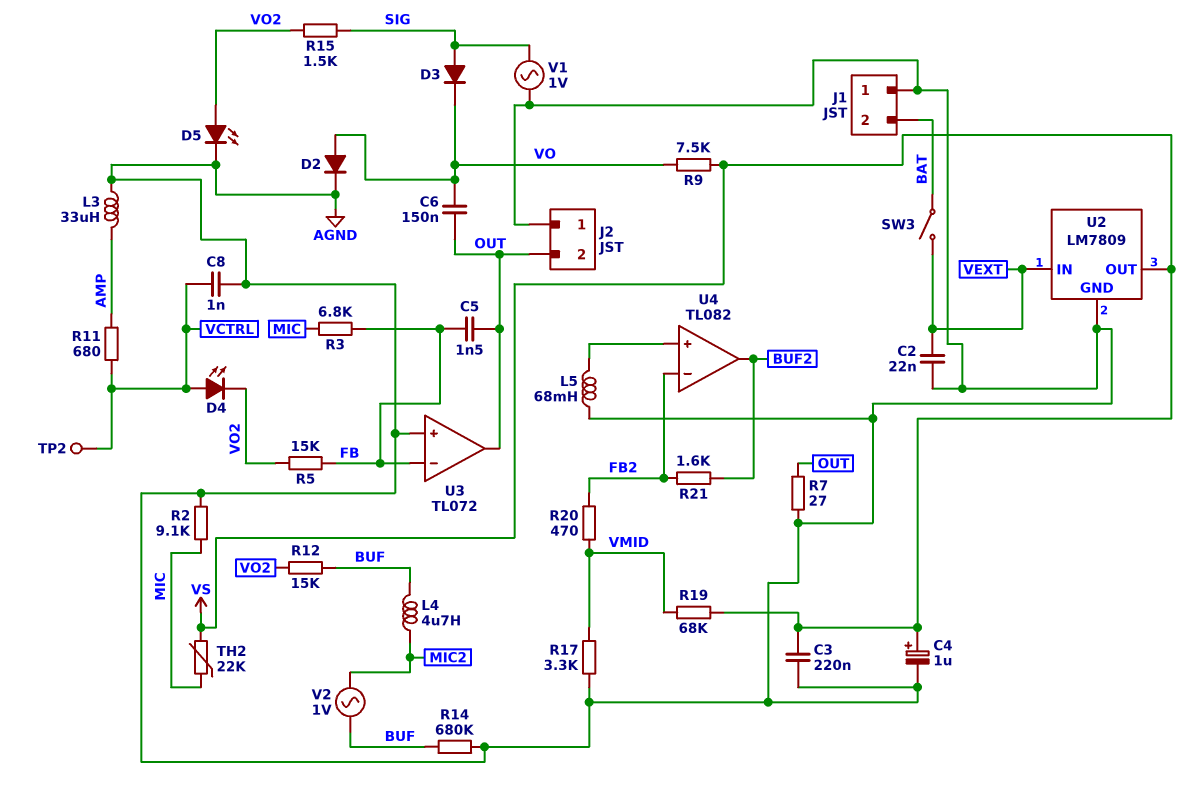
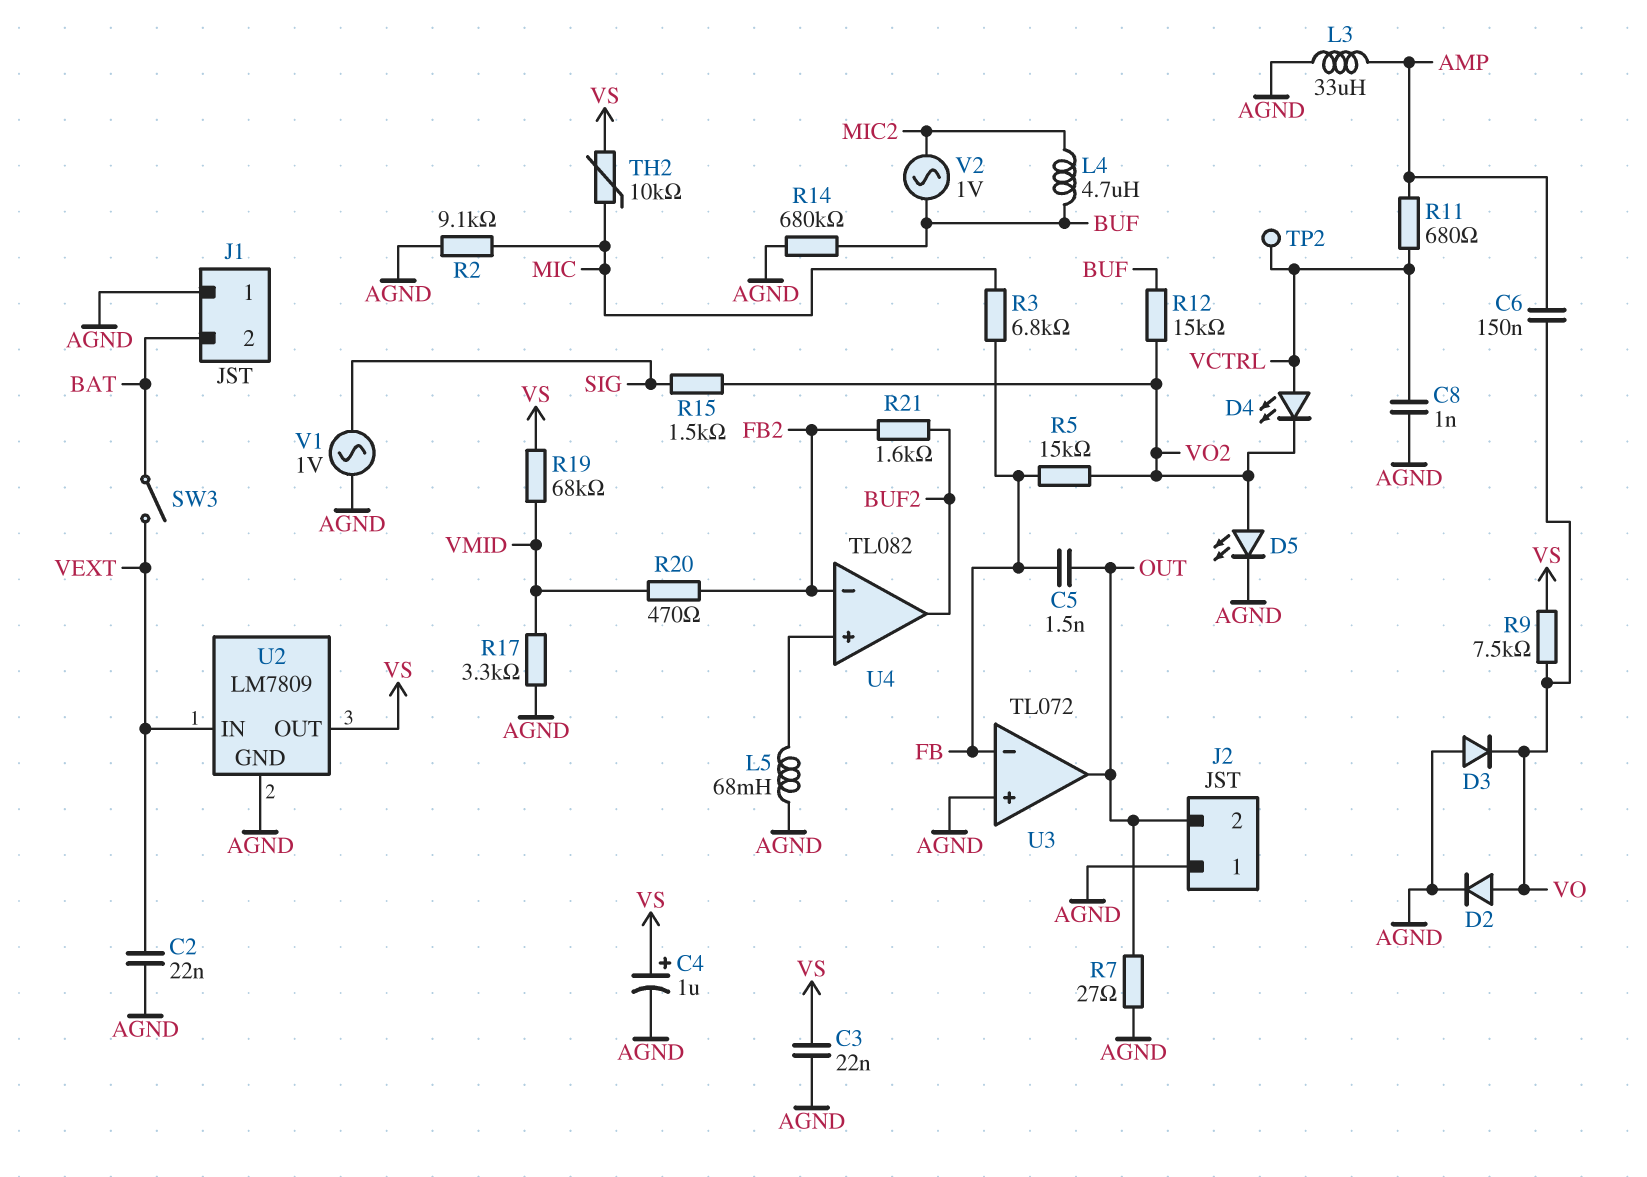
C3: 220nF (AGND, VS) -> 22nF (AGND, VS)
C6: 150nF (OUT, VO) -> 150nF (AMP, VO)
D3: diode (A SIG, K VO) -> diode (A AGND, K VO)
TH2: 22k (MIC, VS) -> 10k (MIC, VS)

